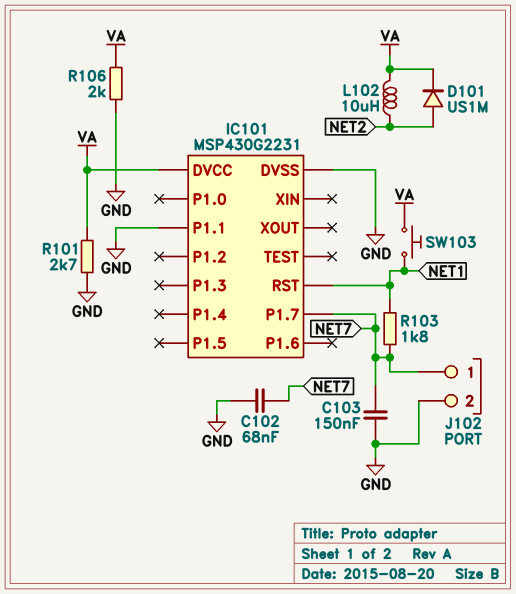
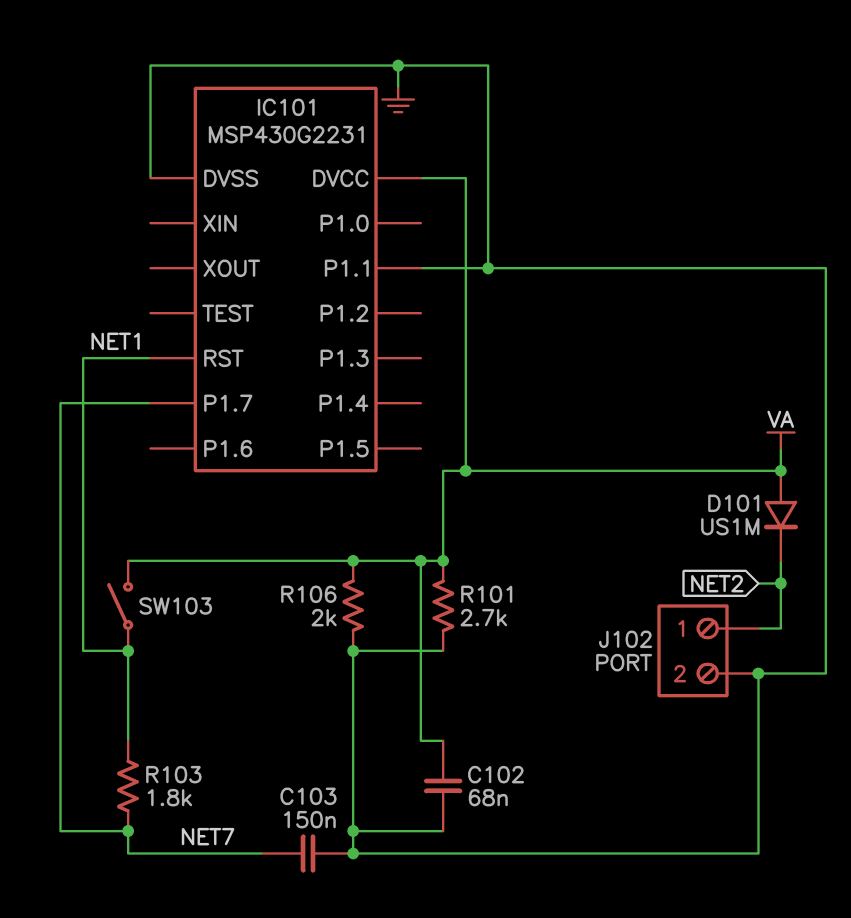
C102: 68nF (GND, NET7) -> 68nF (GND, VA)
D101: diode US1M (A NET2, K VA) -> diode US1M (A VA, K NET2)
J102 pin 1: NET7 -> NET2
L102: 10uH (NET2, VA) -> none
SW103: button (NET1, VA) -> switch (NET1, VA)

